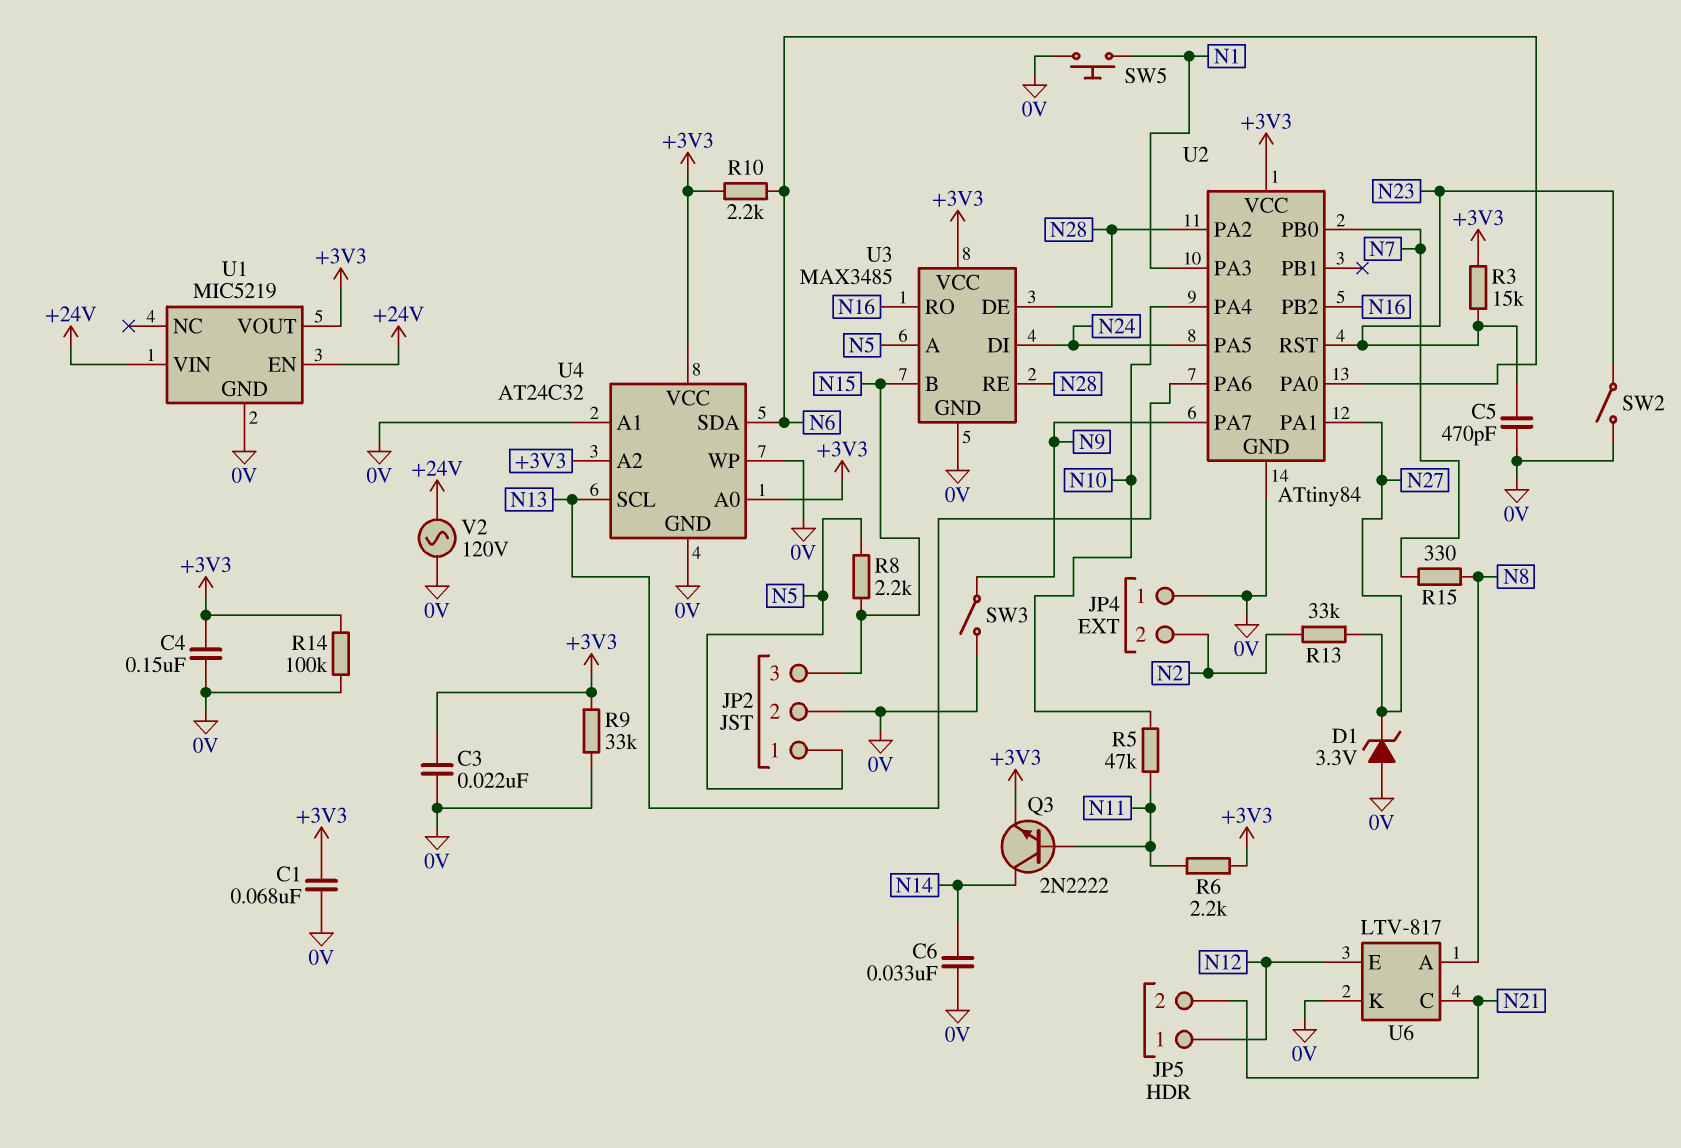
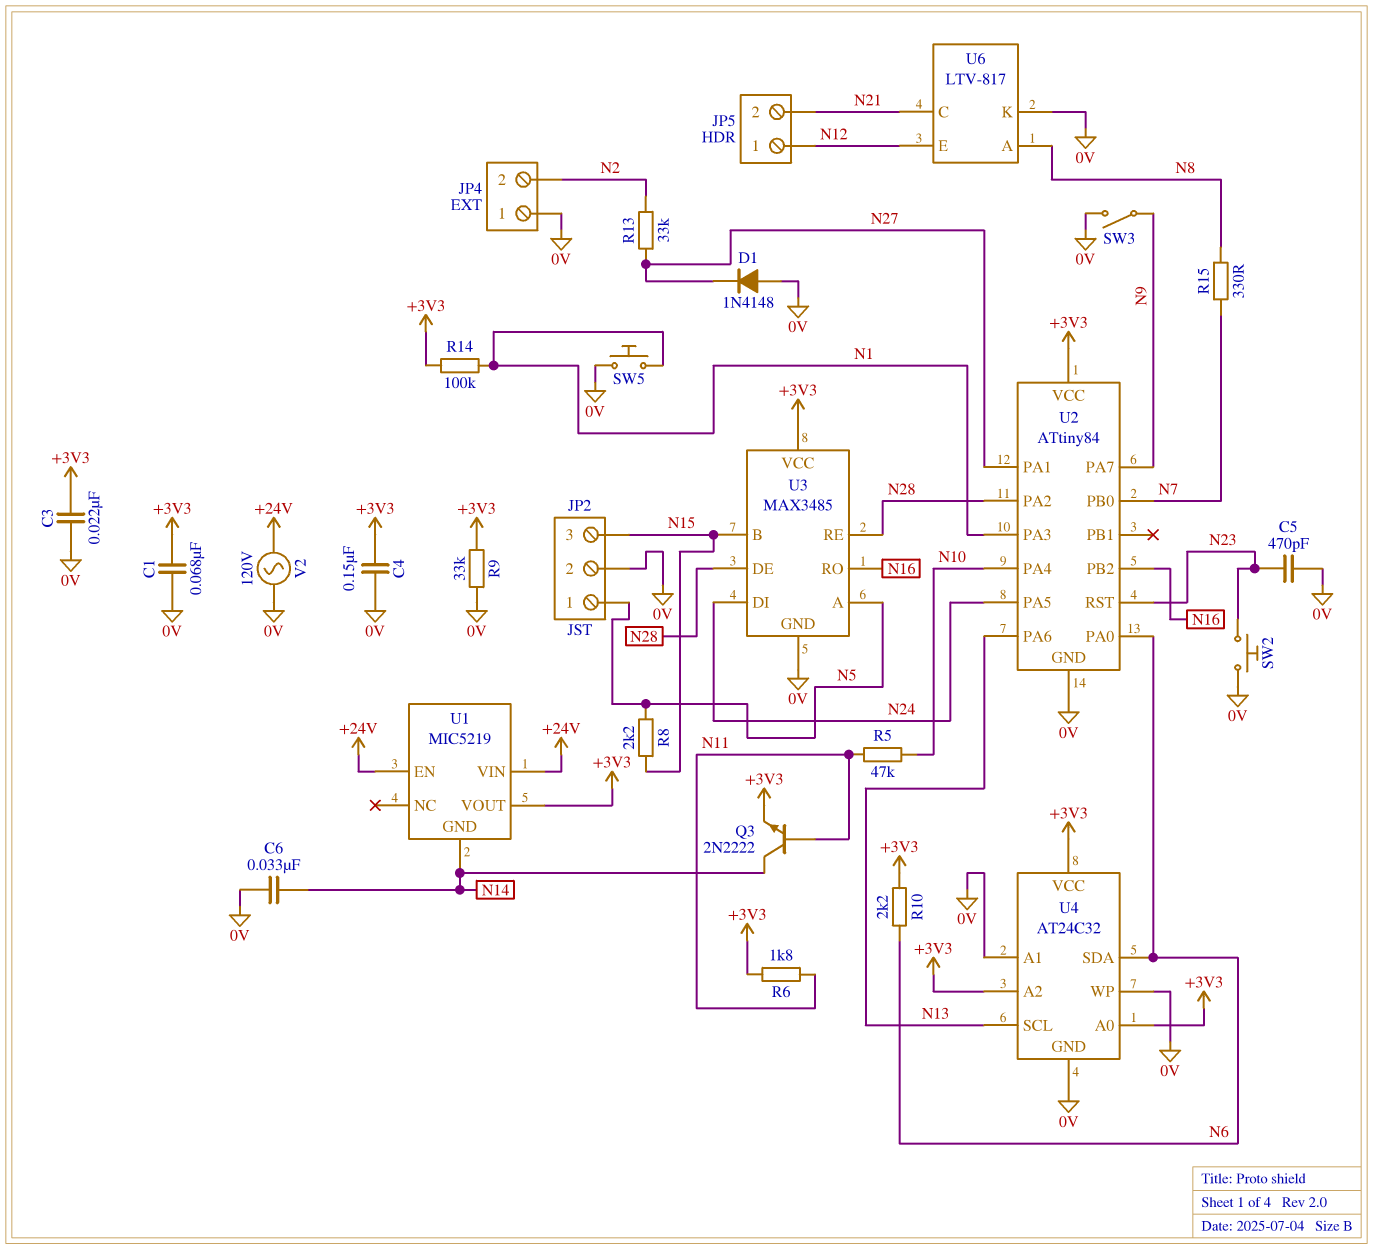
D1: zener 3.3V (A 0V, K N27) -> diode 1N4148 (A 0V, K N27)
R3: 15k (+3V3, N23) -> none
R6: 2.2k (+3V3, N11) -> 1.8k (+3V3, N11)
R14: 100k (+3V3, 0V) -> 100k (+3V3, N1)
SW2: switch (0V, N23) -> button (0V, N23)
U1 pin GND: 0V -> N14

